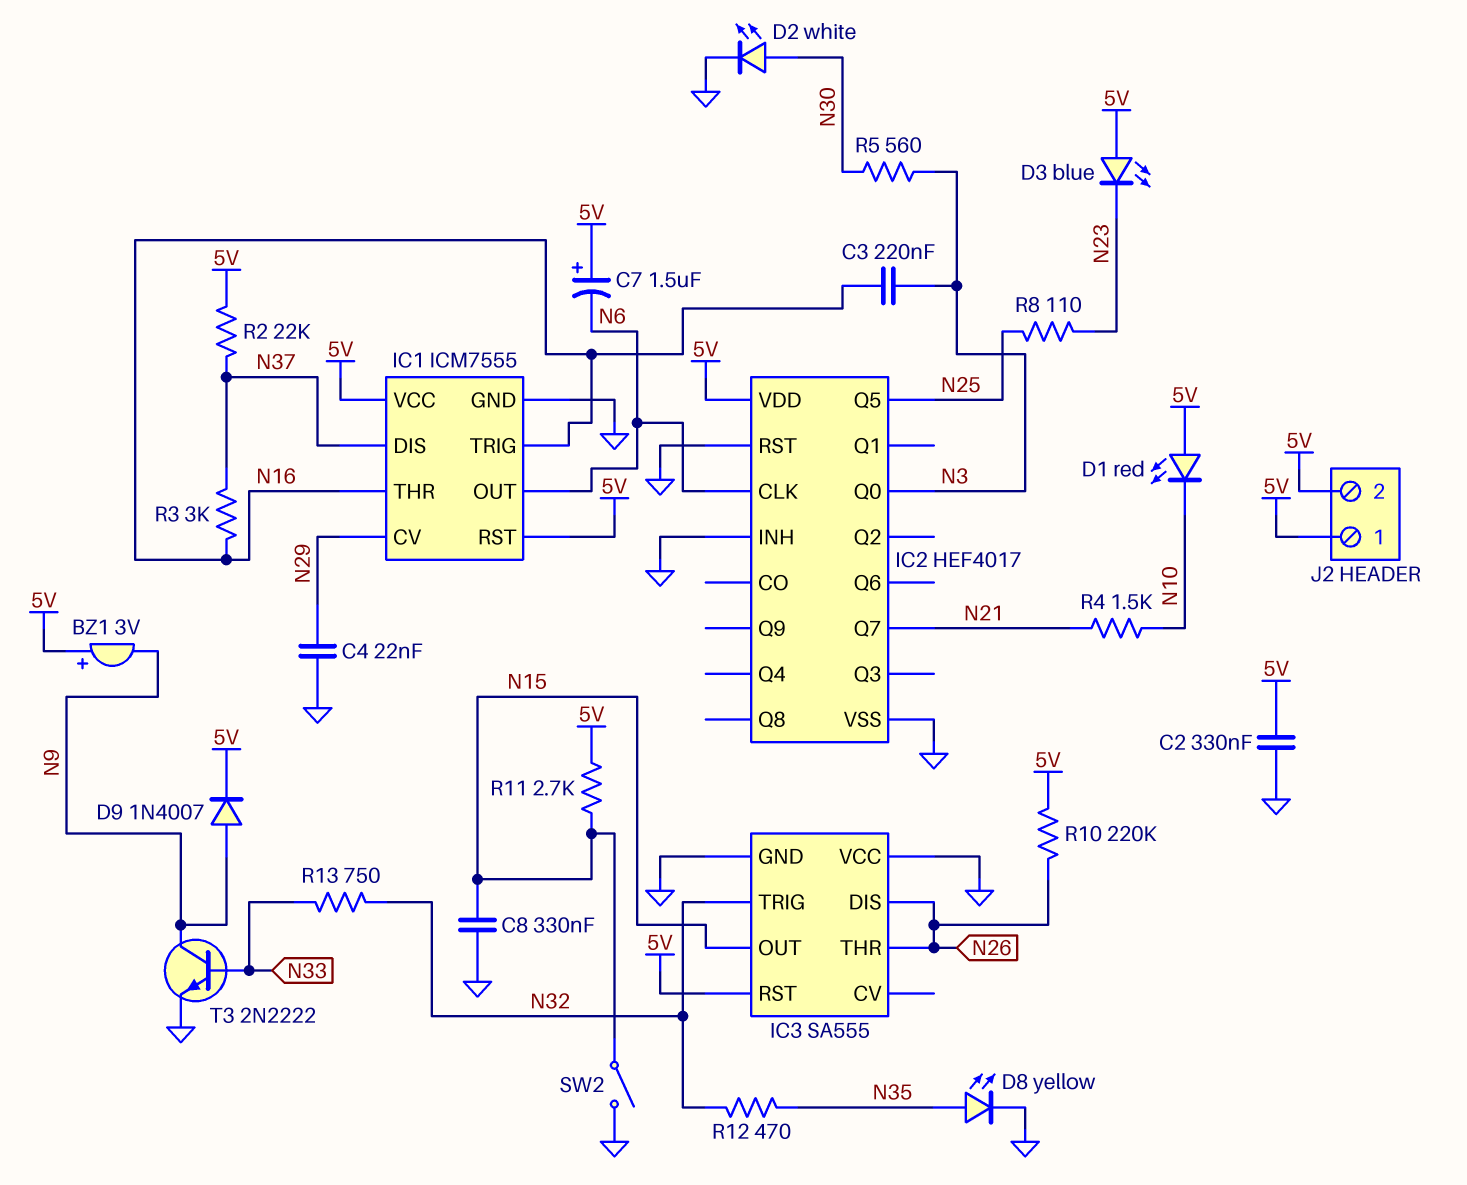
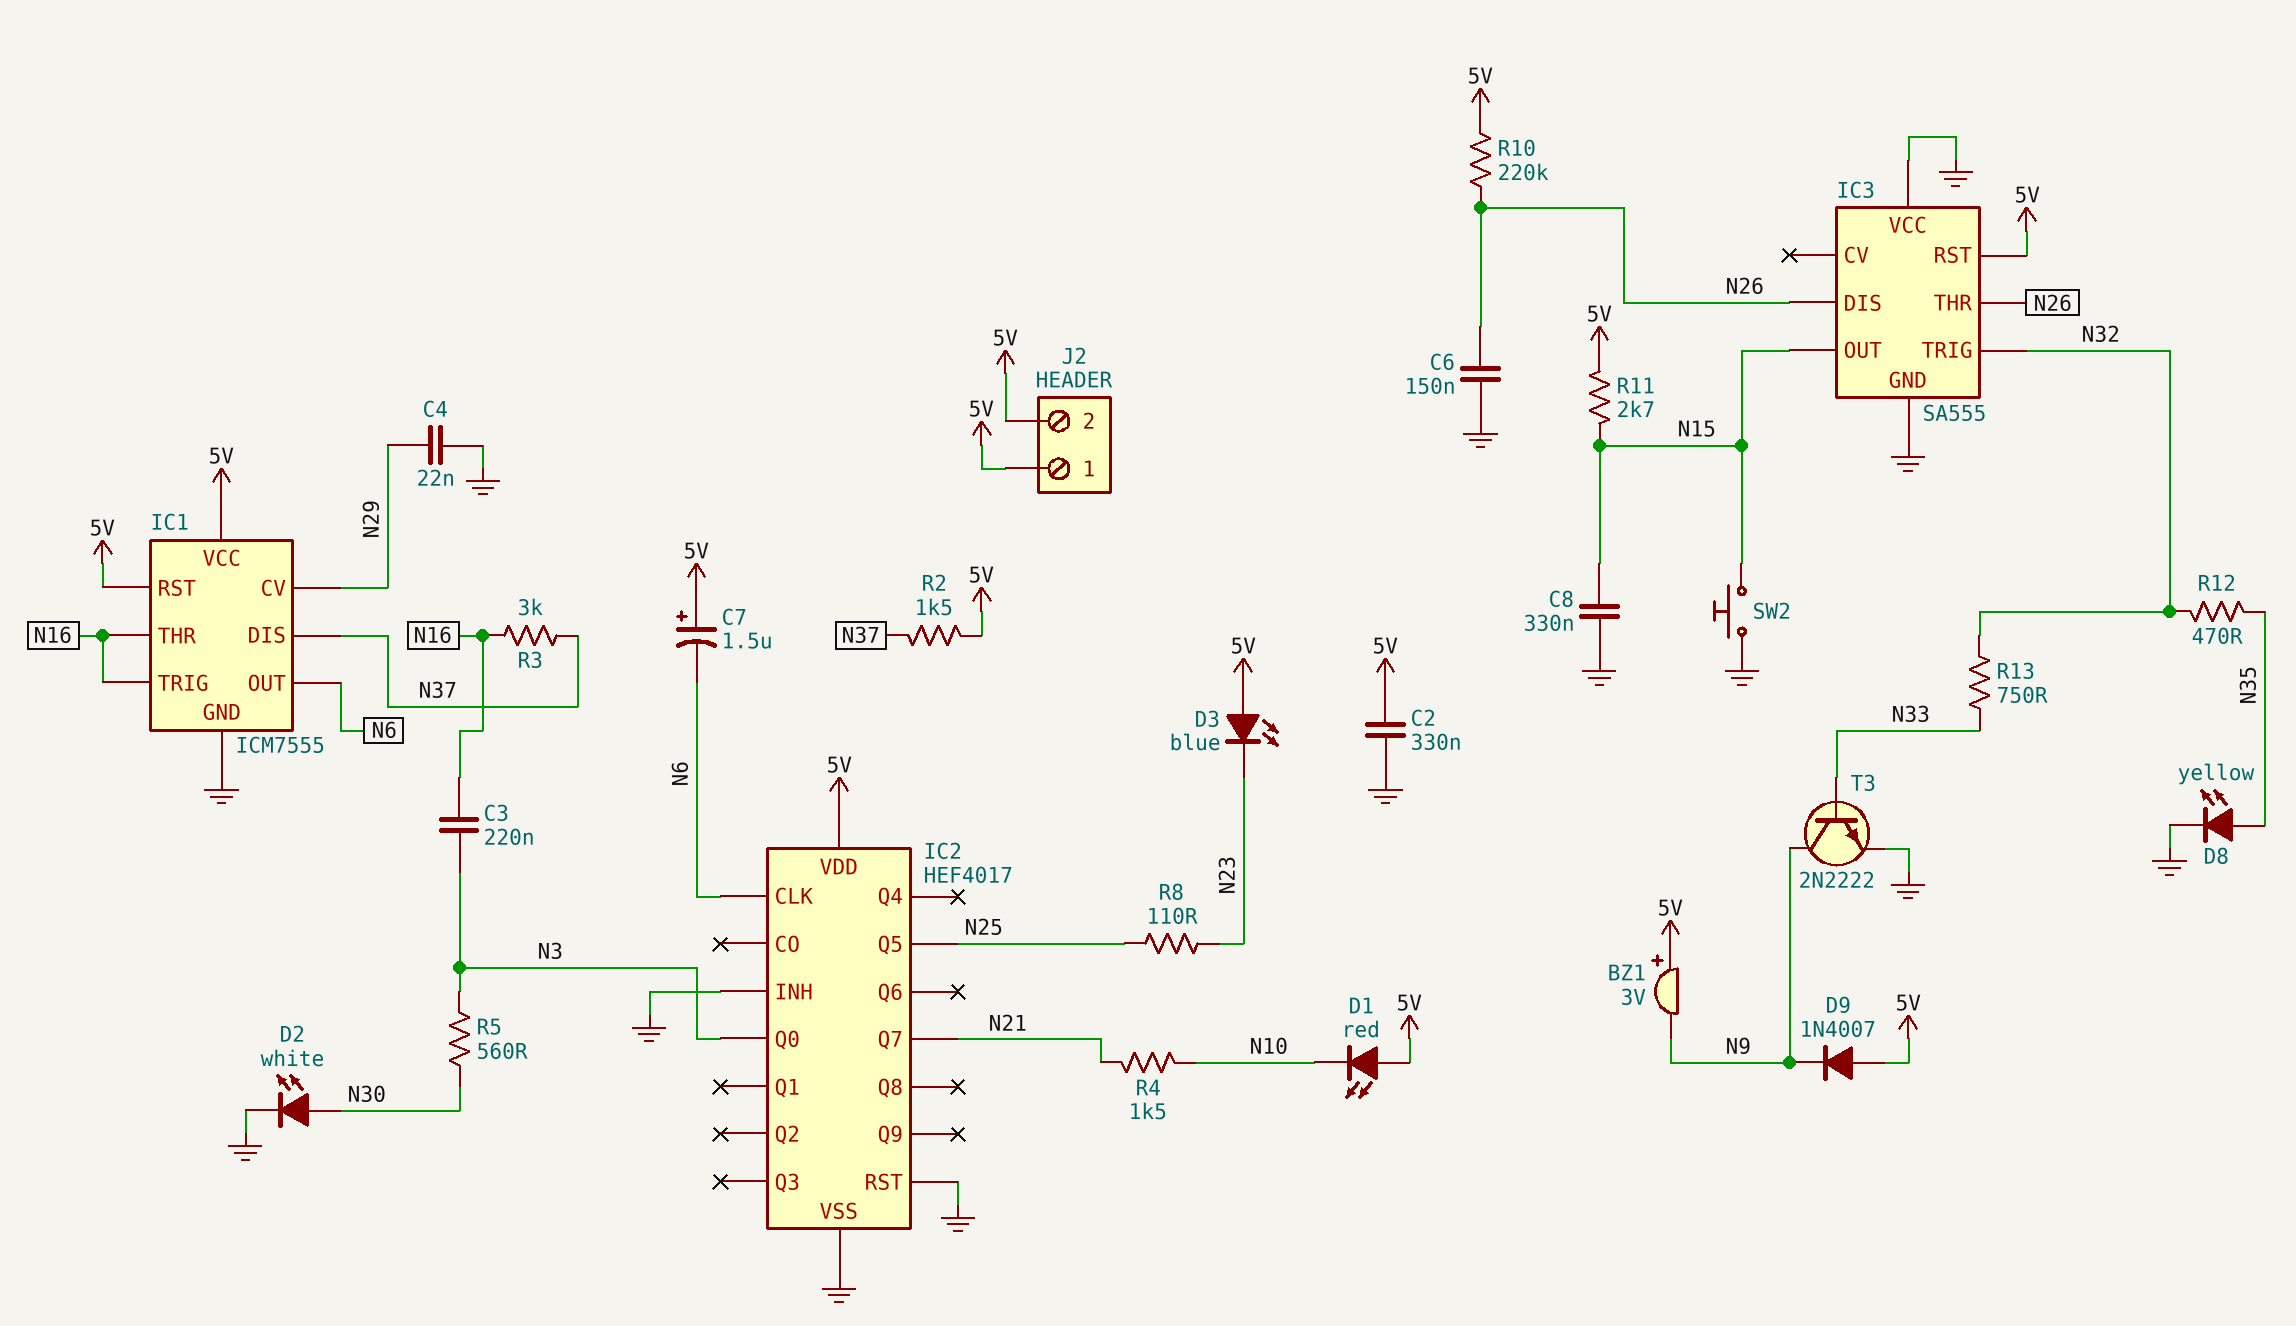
C6: none -> 150nF (GND, N26)
D9: diode 1N4007 (A N9, K 5V) -> diode 1N4007 (A 5V, K N9)
R2: 22k (5V, N37) -> 1.5k (5V, N37)
SW2: switch (GND, N15) -> button (GND, N15)

